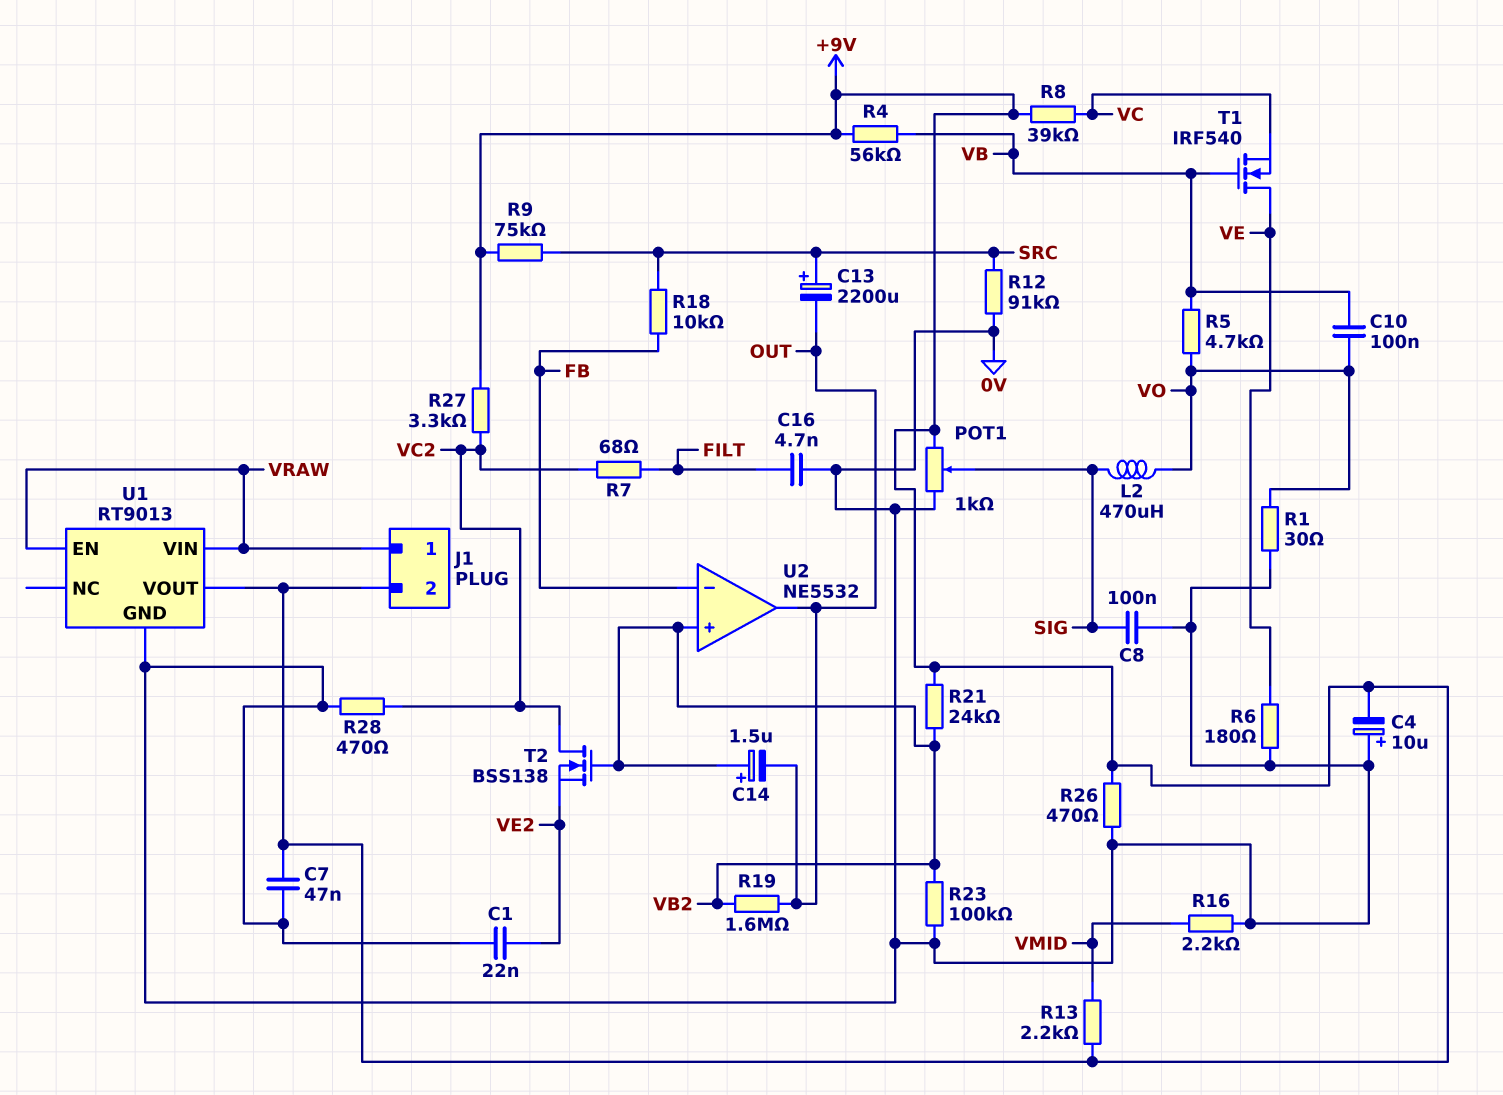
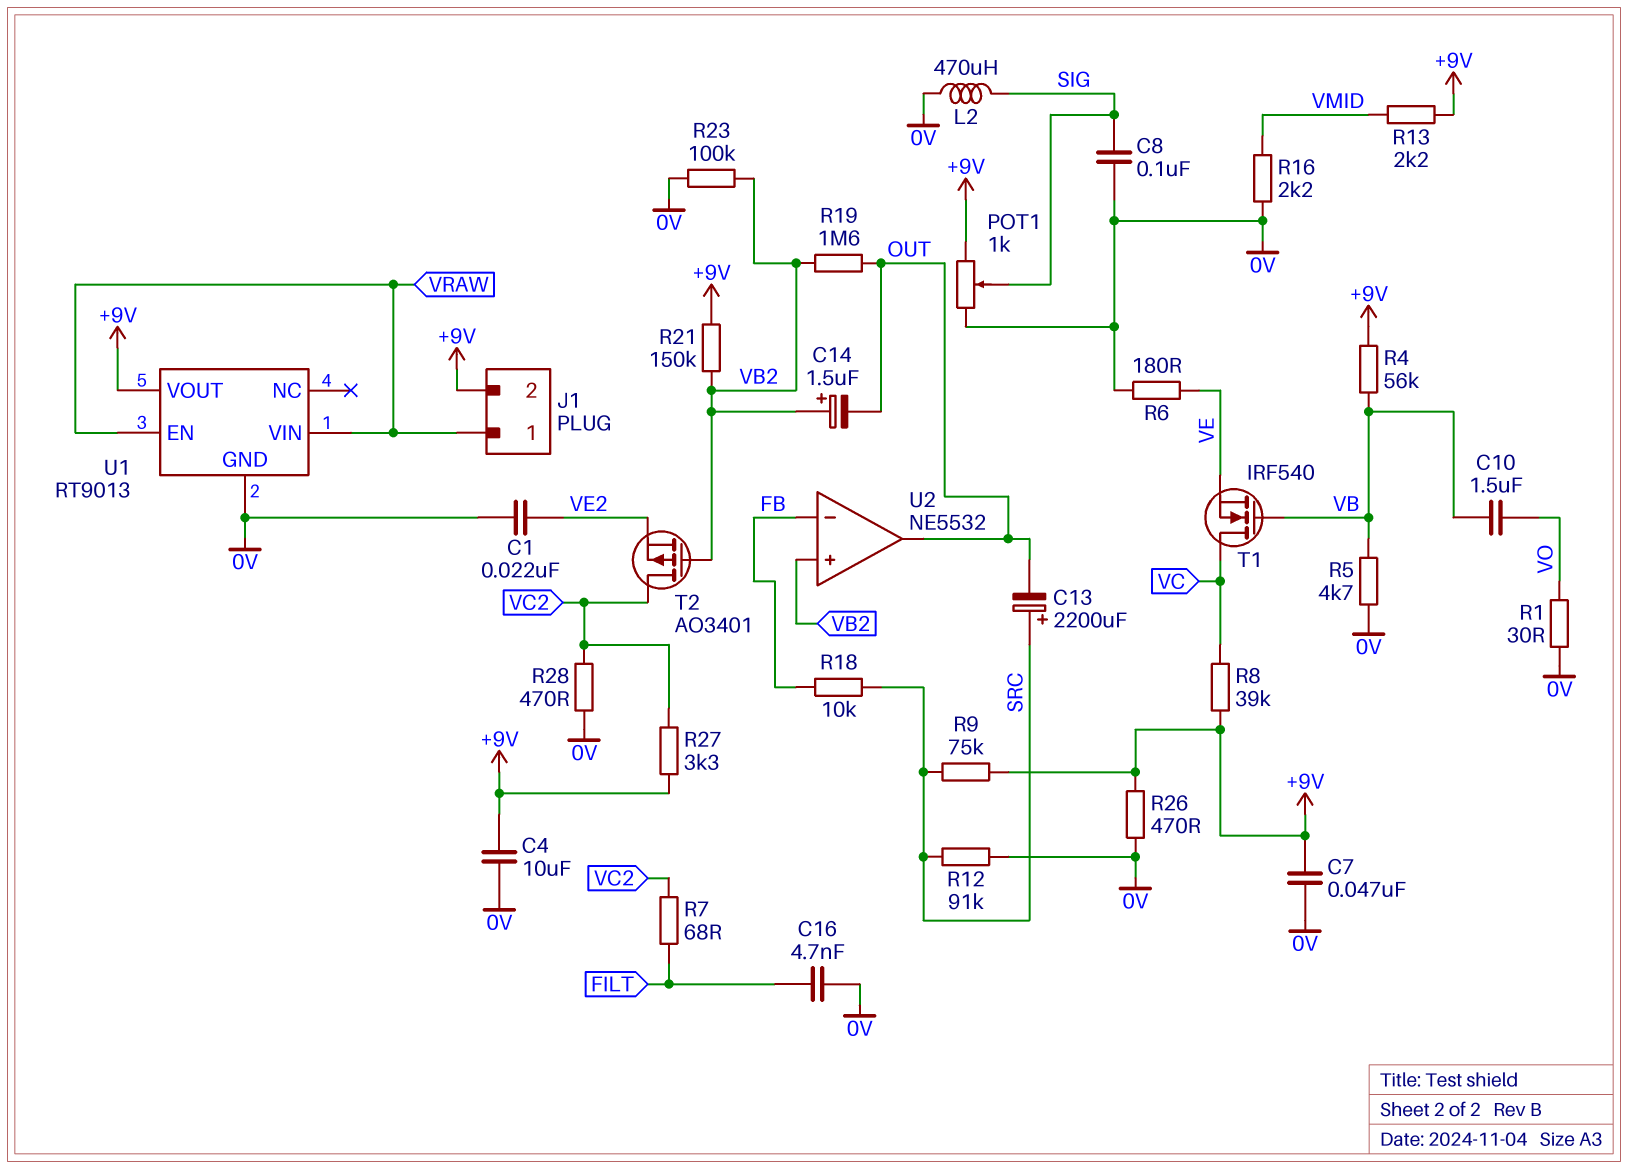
C4: 10uF (plus 0V, minus +9V) -> 10uF (+9V, 0V)
C10: 100nF (VB, VO) -> 1.5uF (VB, VO)
L2: 470uH (SIG, VO) -> 470uH (0V, SIG)
R5: 4.7k (VB, VO) -> 4.7k (0V, VB)
R21: 24k (+9V, VB2) -> 150k (+9V, VB2)
T1: NMOS IRF540 (G VB, D VE, S VC) -> NMOS IRF540 (G VB, D VC, S VE)
T2: NMOS BSS138 (G VB2, D VC2, S VE2) -> PMOS AO3401 (G VB2, D VC2, S VE2)

